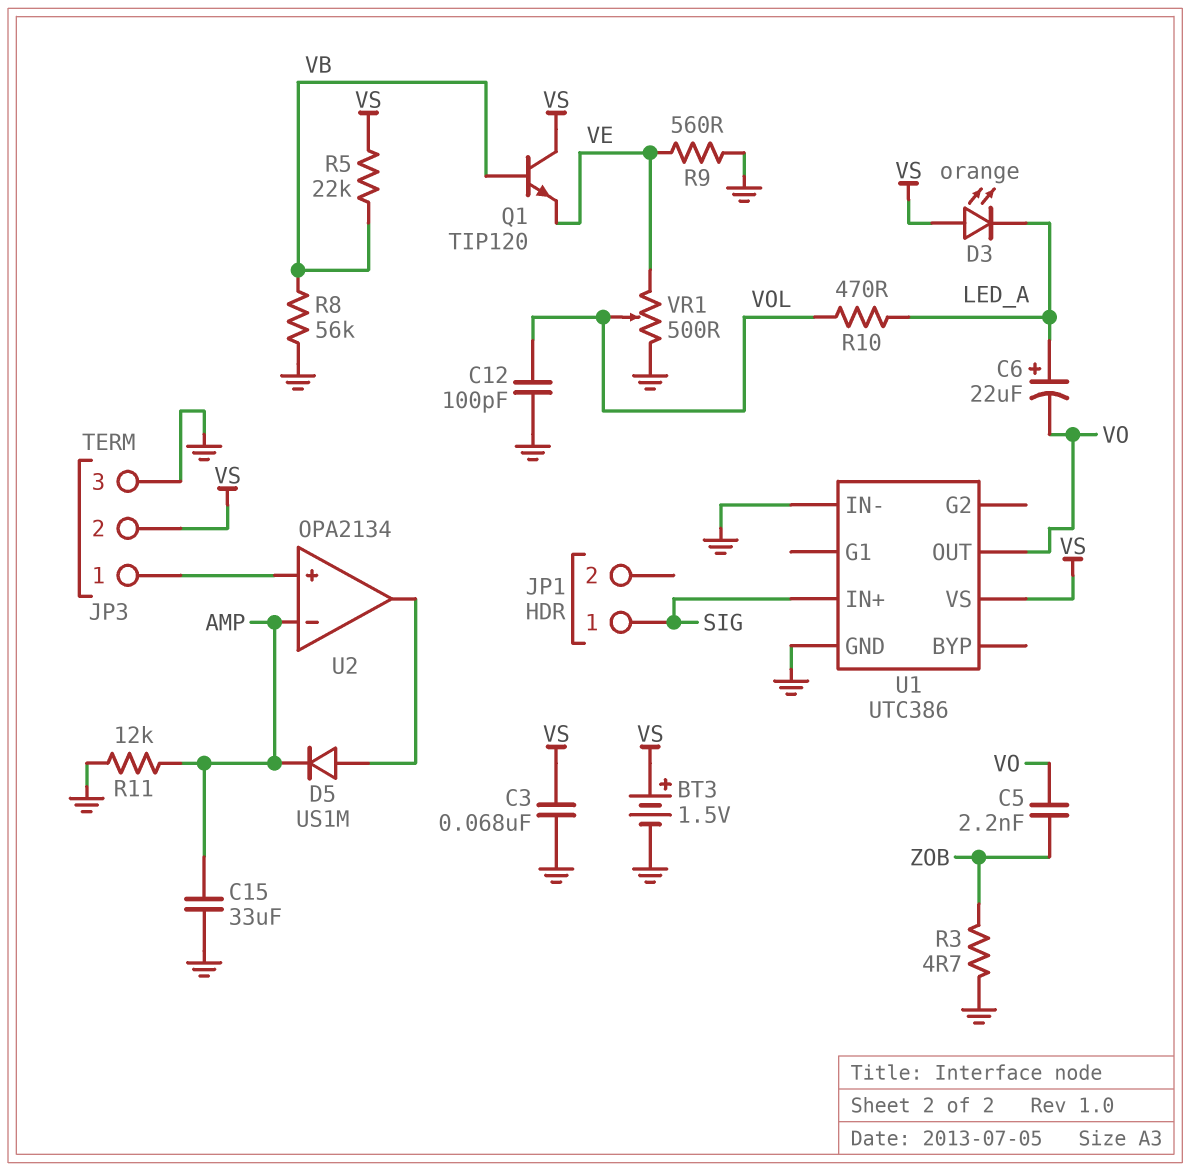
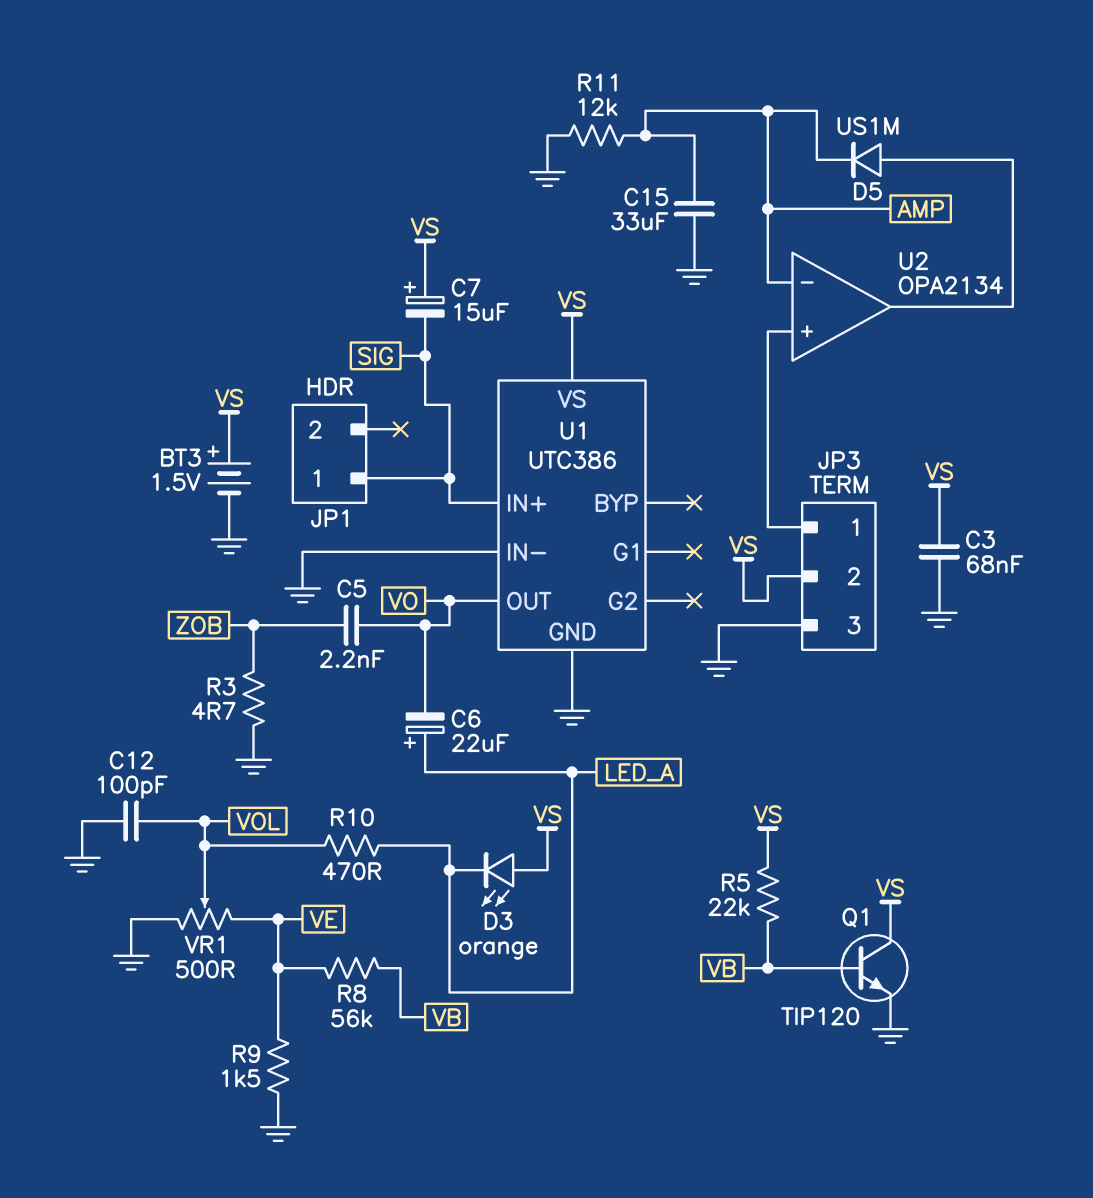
C7: none -> 15uF (plus VS, minus SIG)
Q1: NPN TIP120 (B VB, C VS, E VE) -> NPN TIP120 (B VB, C VS, E GND)
R8: 56k (GND, VB) -> 56k (VB, VE)
R9: 560 (GND, VE) -> 1.5k (GND, VE)

